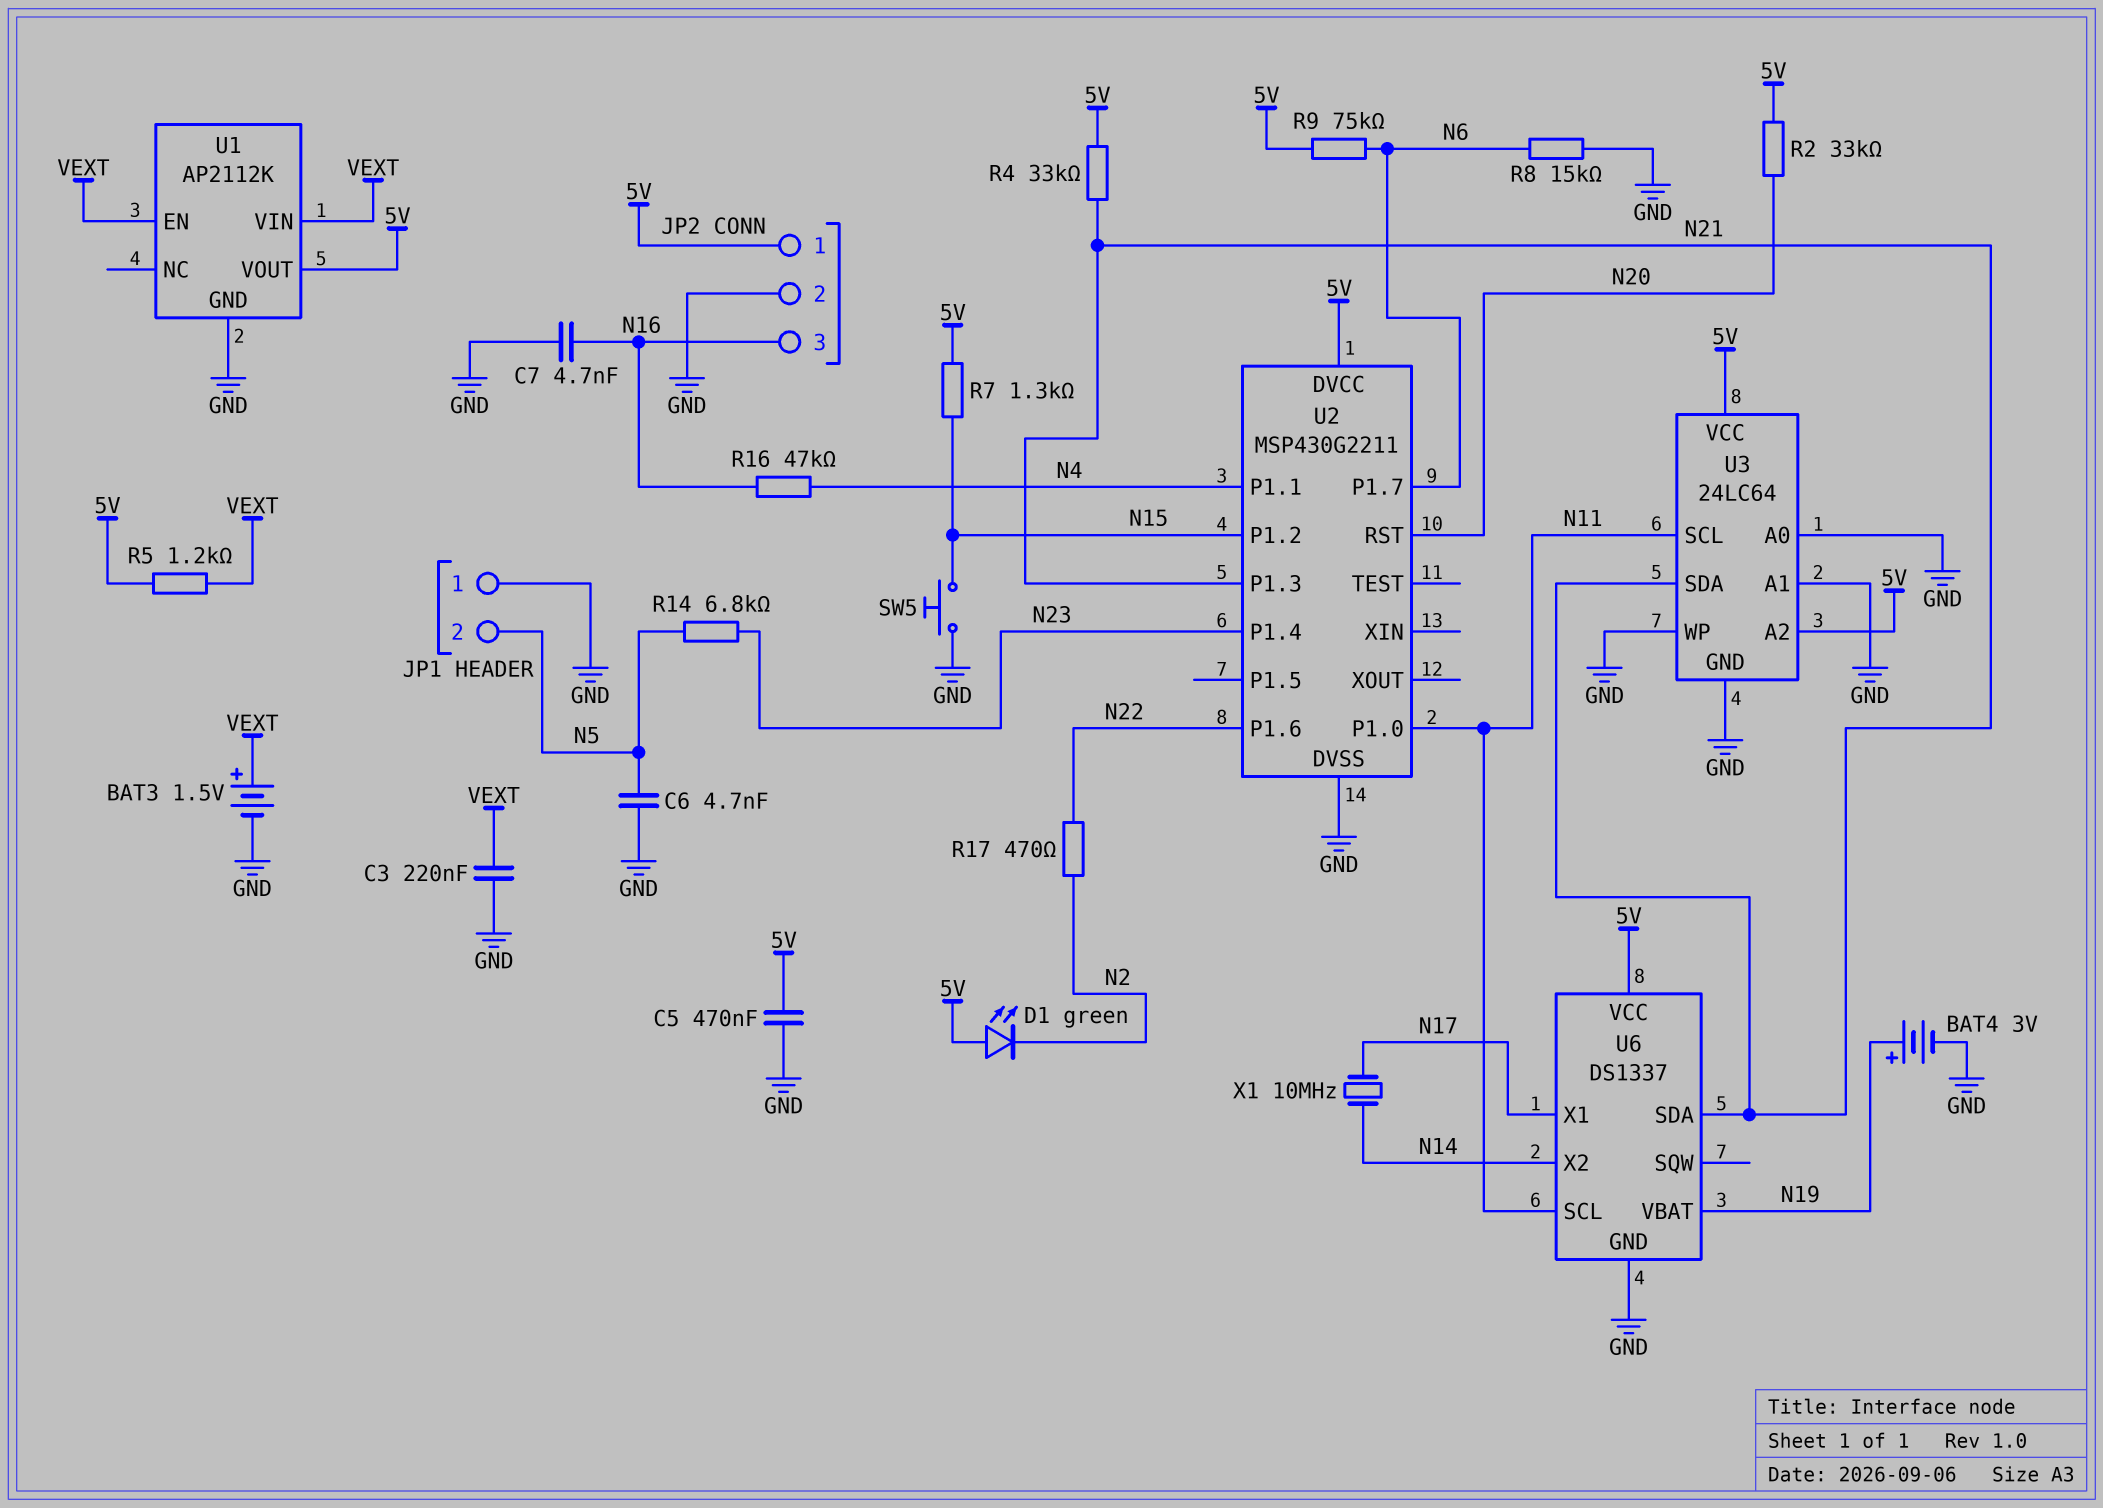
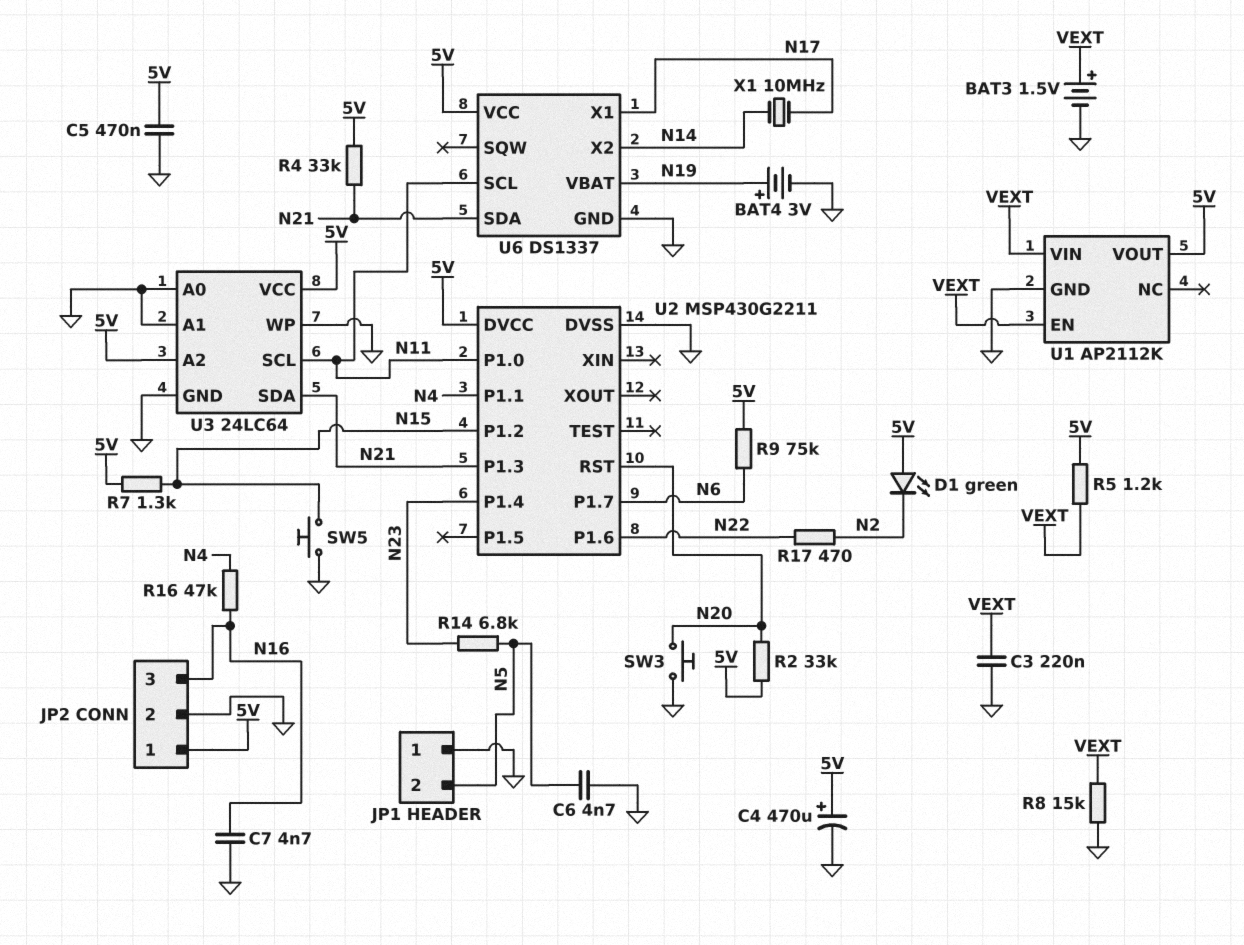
C4: none -> 470uF (plus 5V, minus GND)
R8: 15k (GND, N6) -> 15k (GND, VEXT)
SW3: none -> button (GND, N20)

